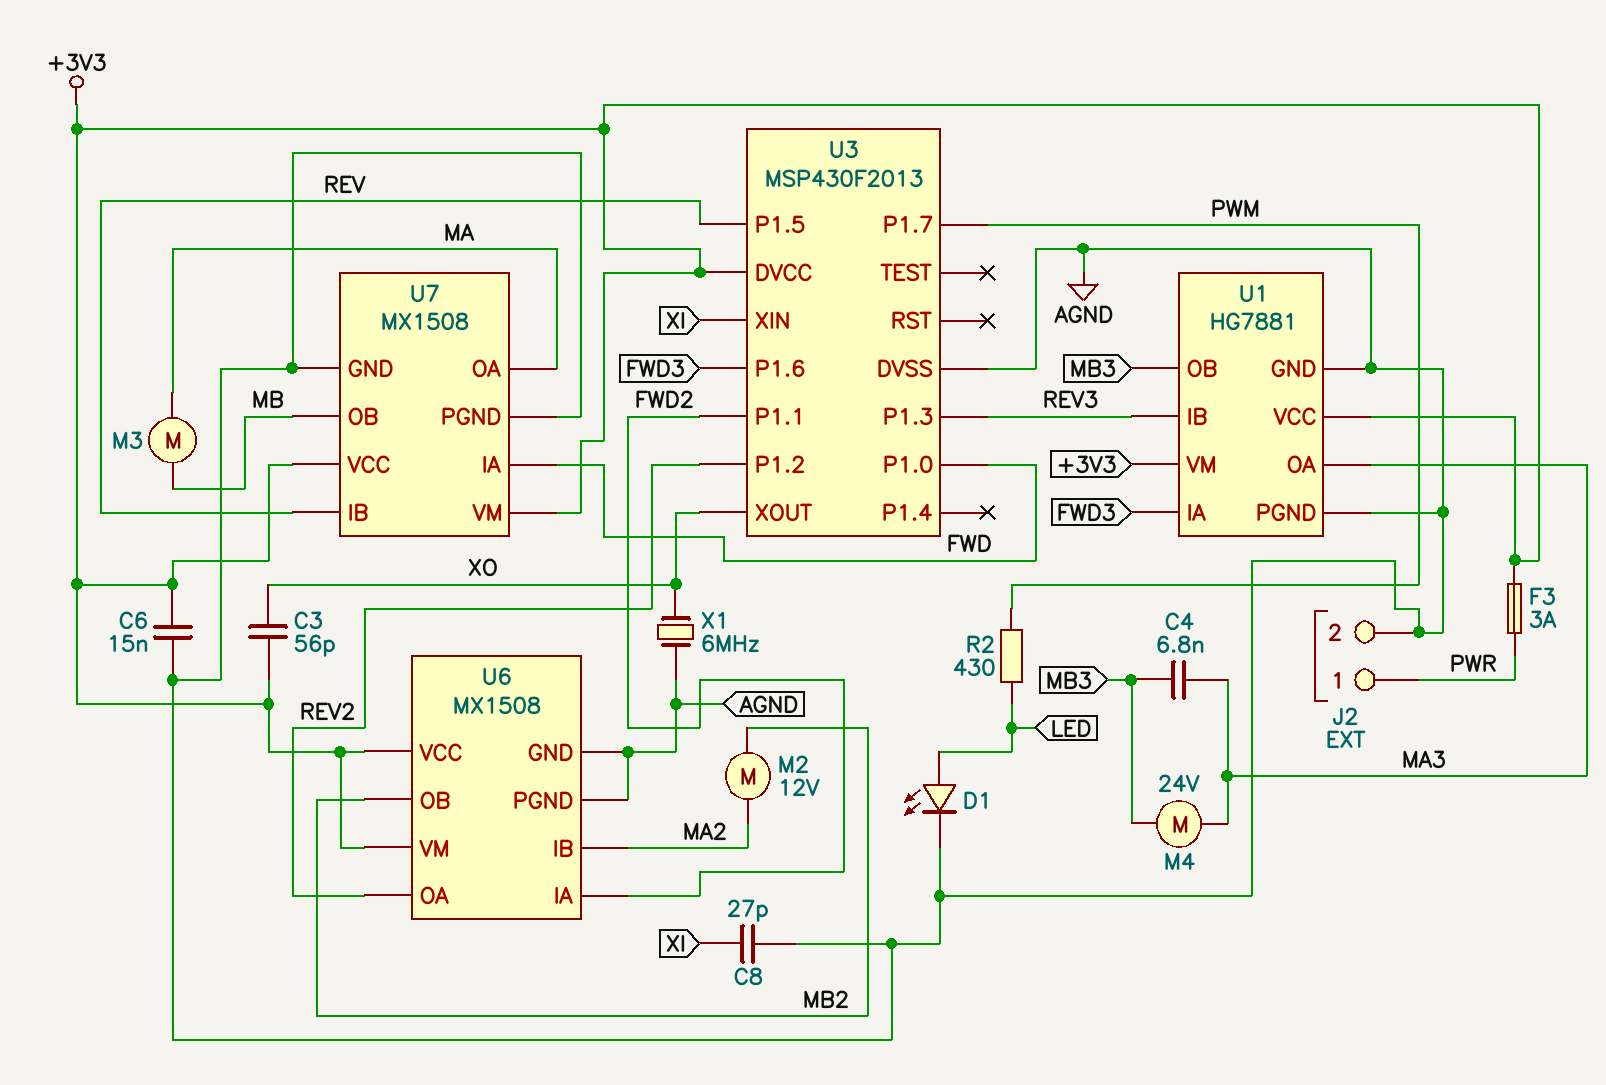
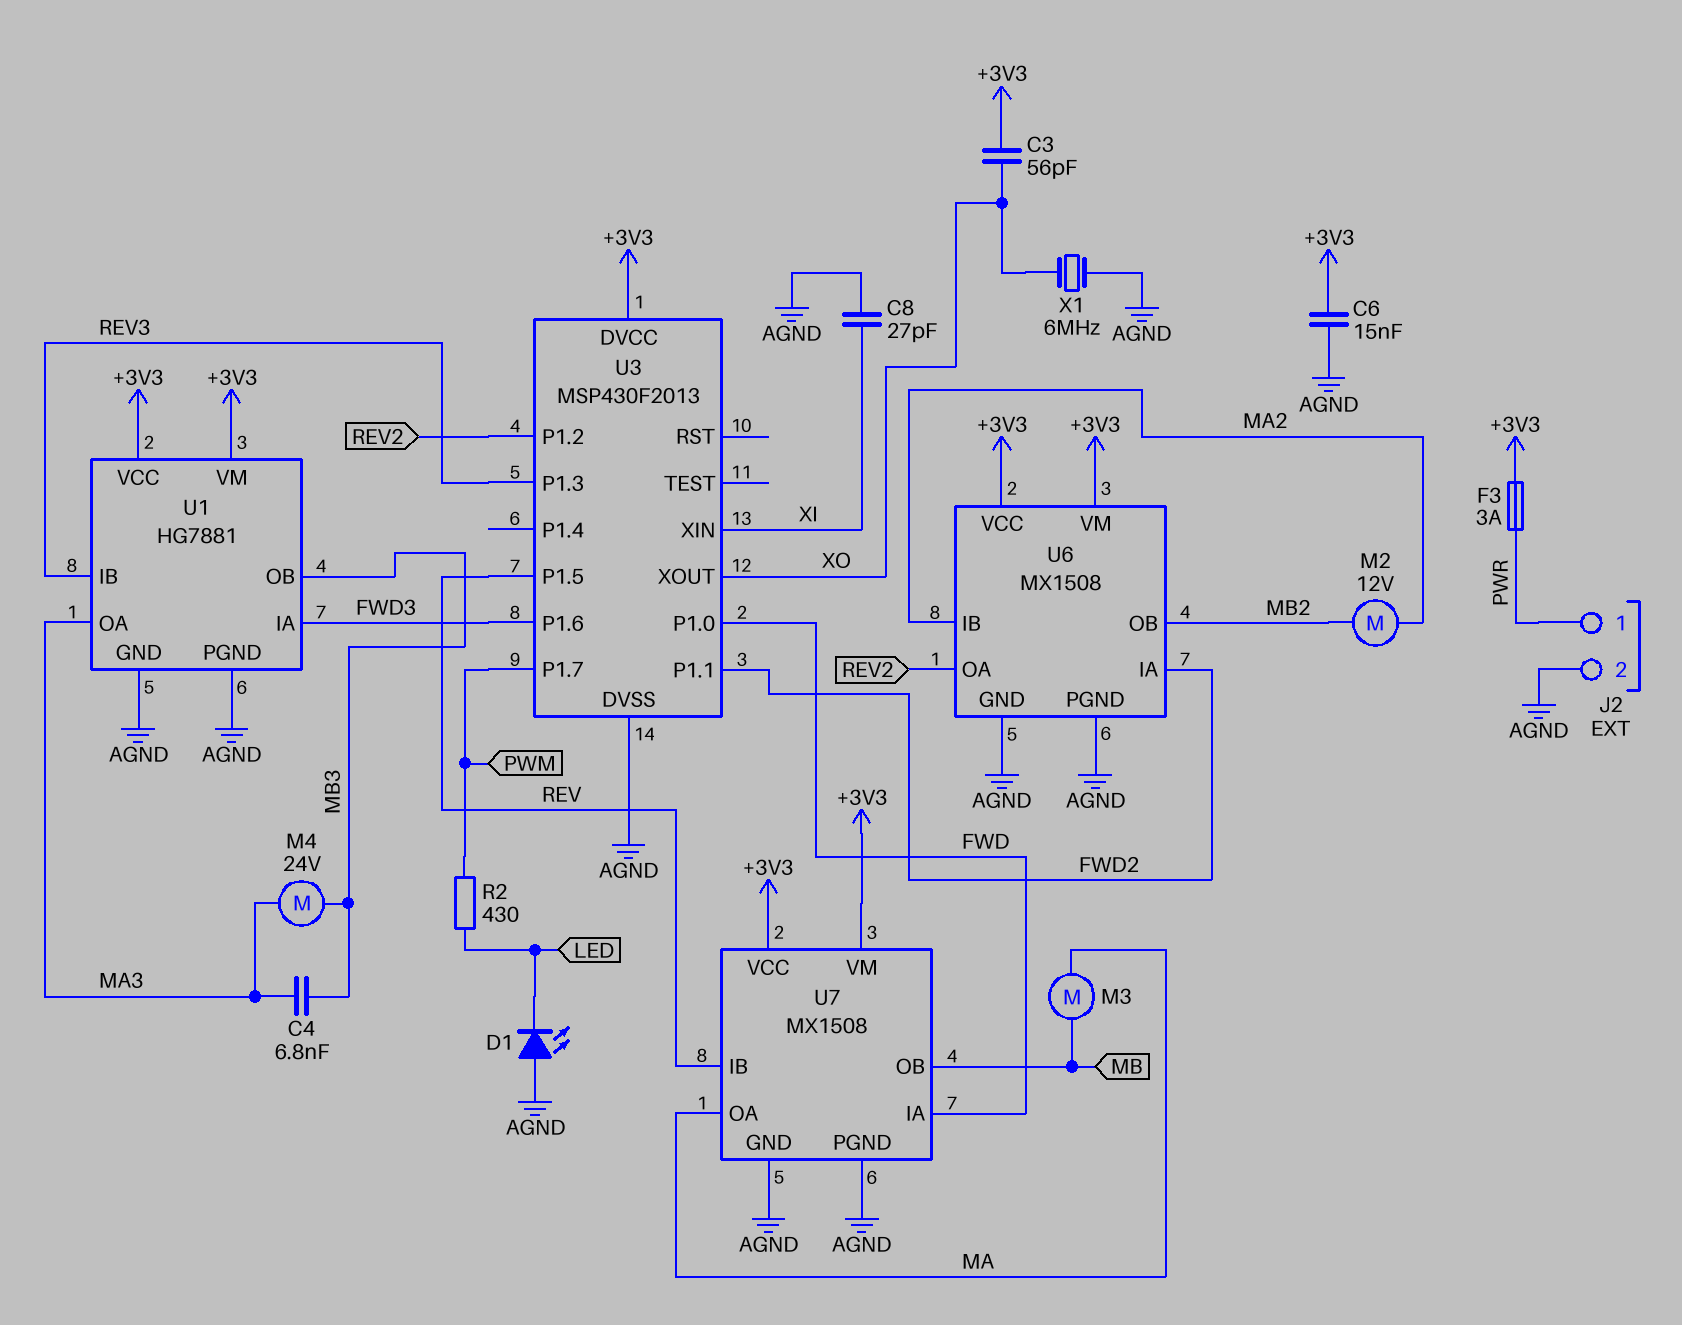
D1: LED (A LED, K AGND) -> LED (A AGND, K LED)

